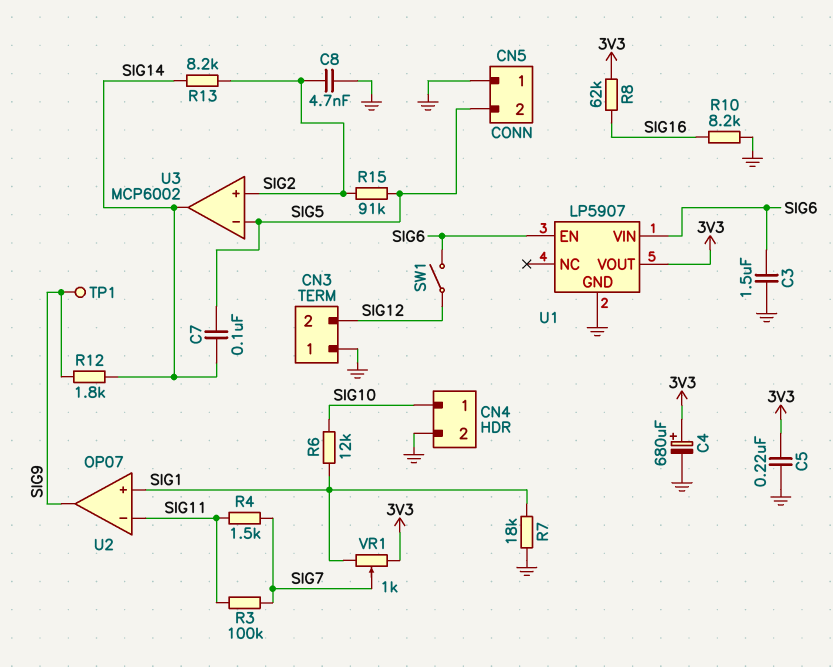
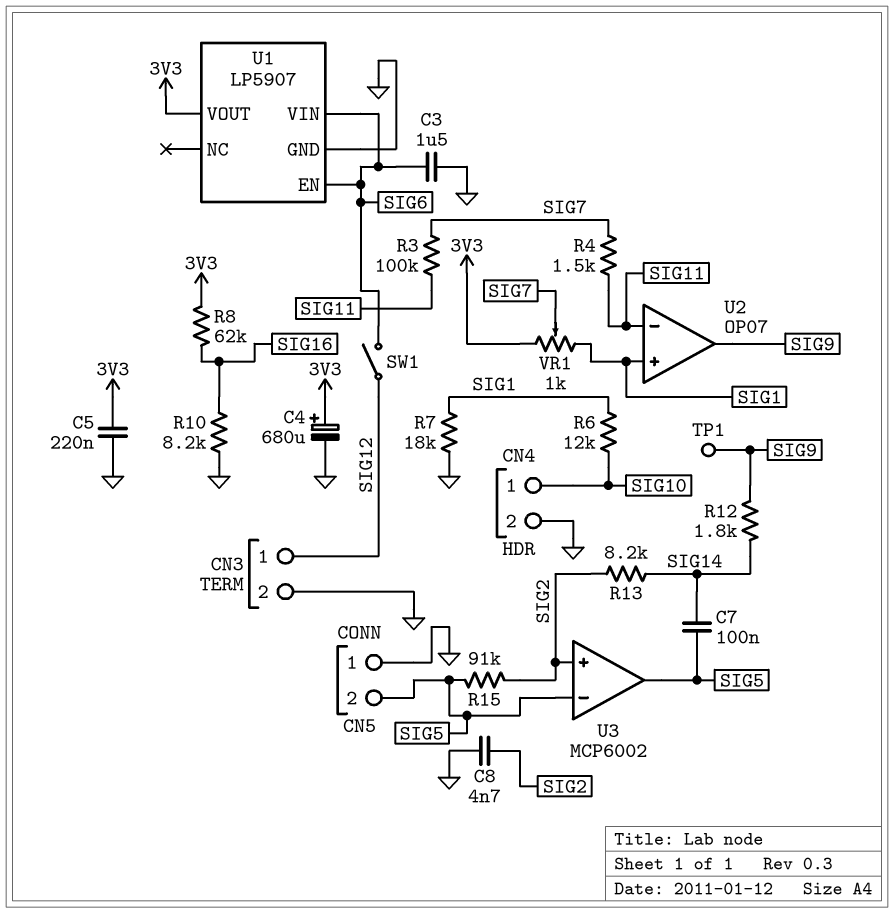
CN3 pin 1: GND -> SIG12
CN3 pin 2: SIG12 -> GND
U3 pin out: SIG14 -> SIG5

